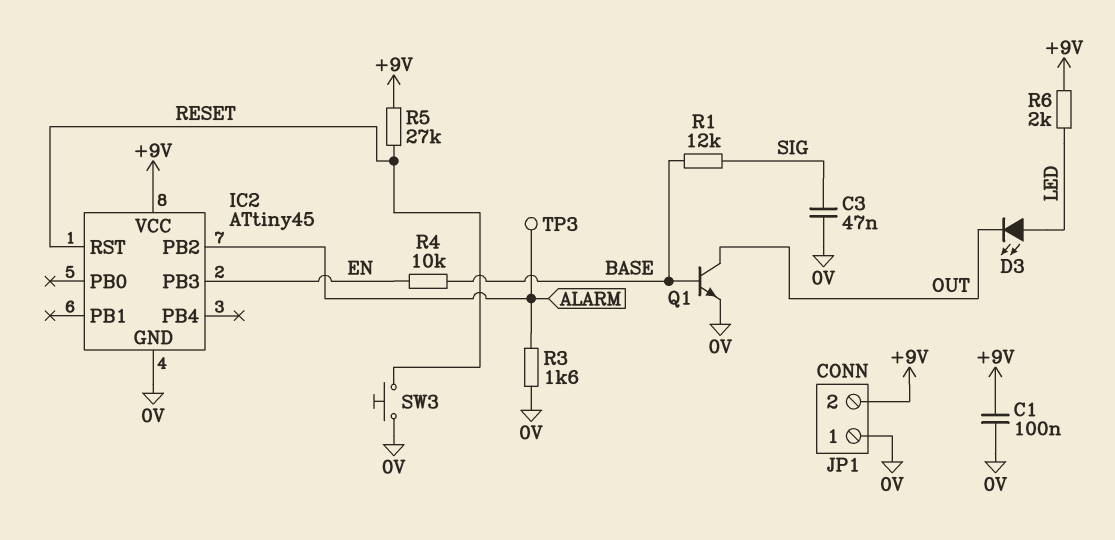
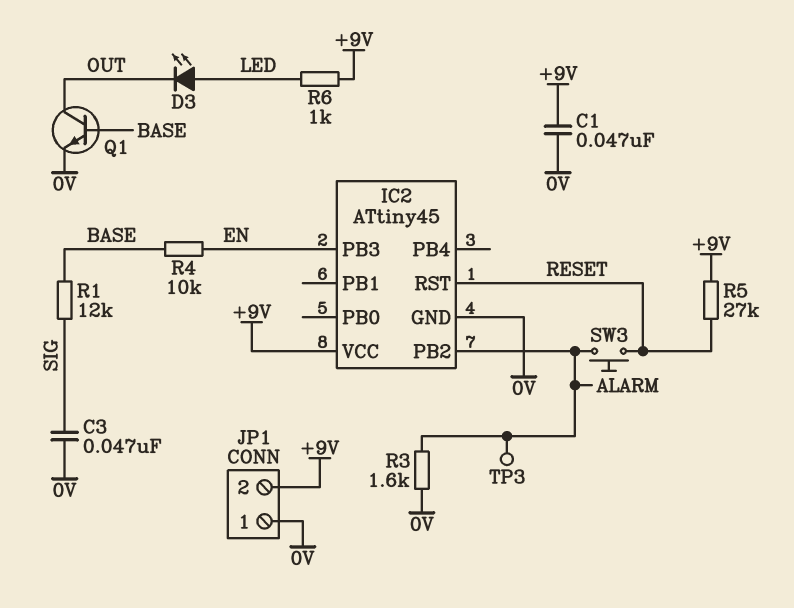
C1: 100nF (+9V, 0V) -> 47nF (+9V, 0V)
R6: 2k (+9V, LED) -> 1k (+9V, LED)
SW3: button (0V, RESET) -> button (ALARM, RESET)

